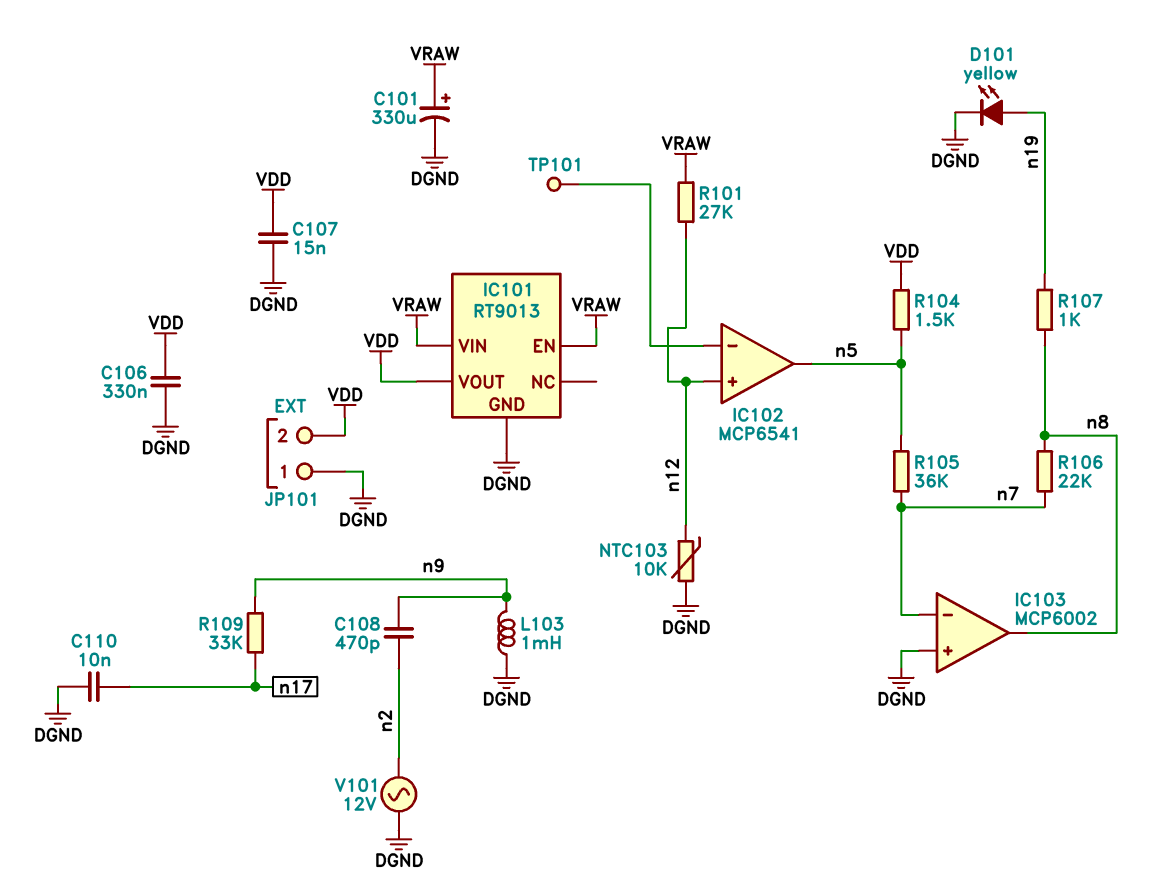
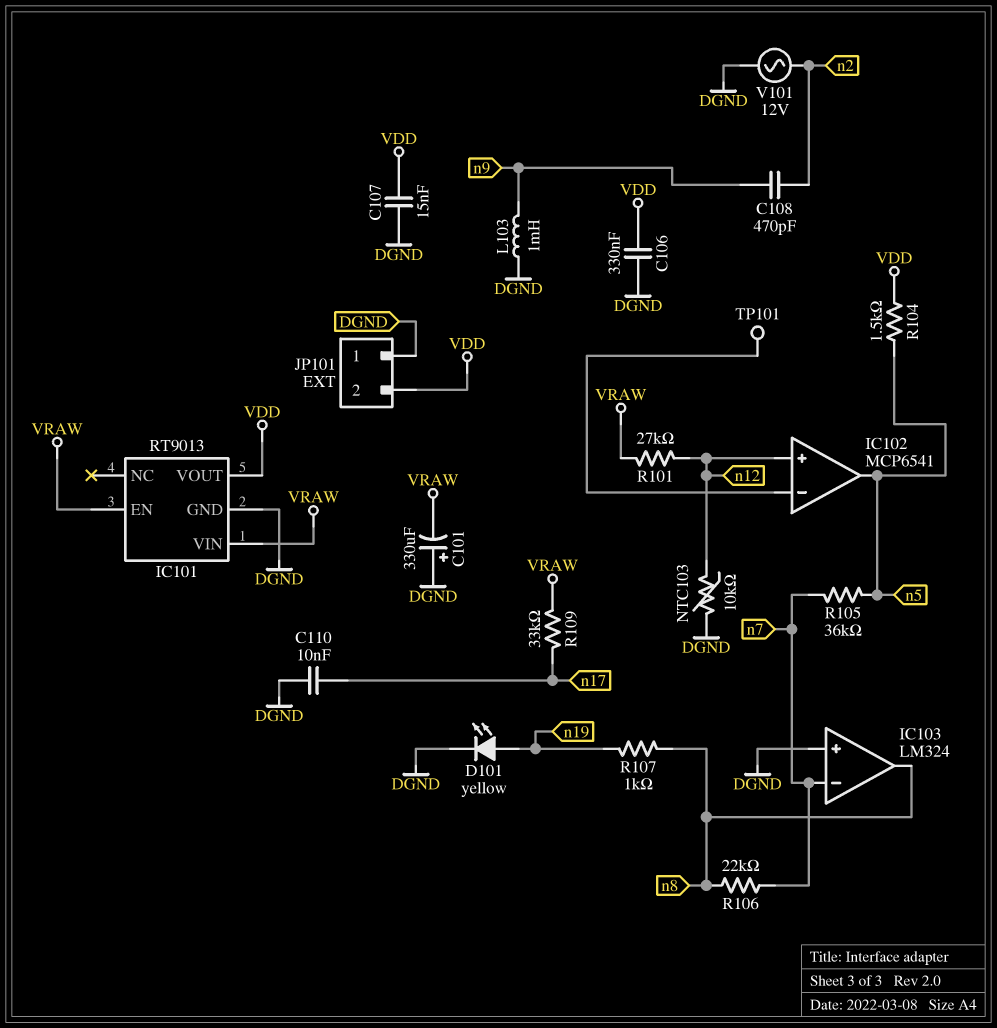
C101: 330uF (plus VRAW, minus DGND) -> 330uF (plus DGND, minus VRAW)
IC103: MCP6002 -> LM324
R109: 33k (n9, n17) -> 33k (VRAW, n17)

